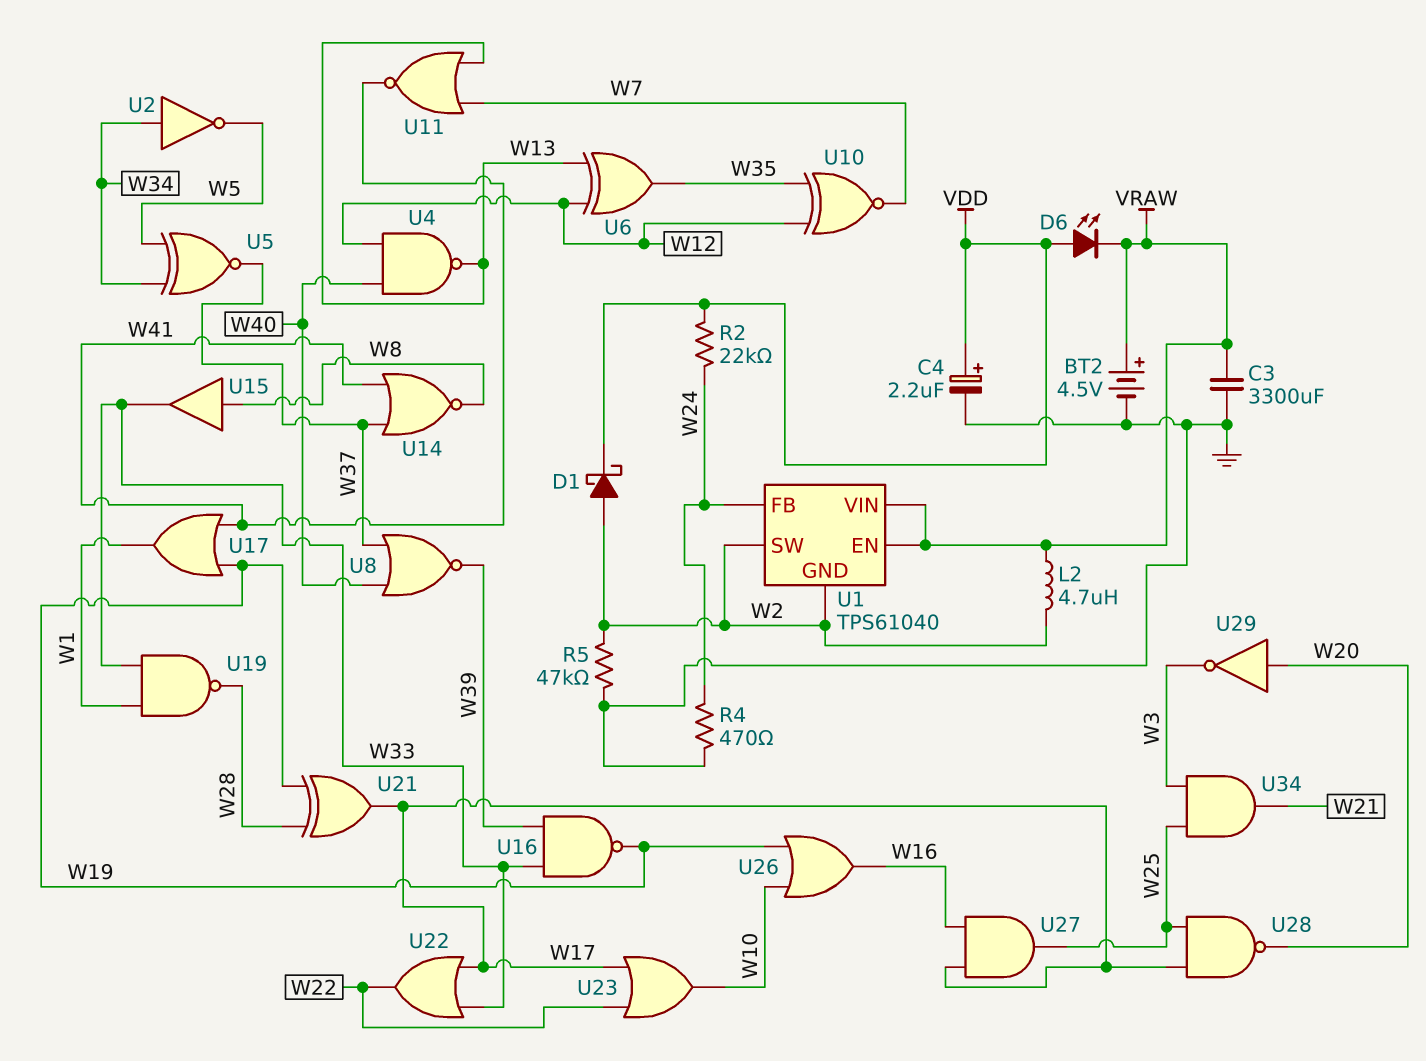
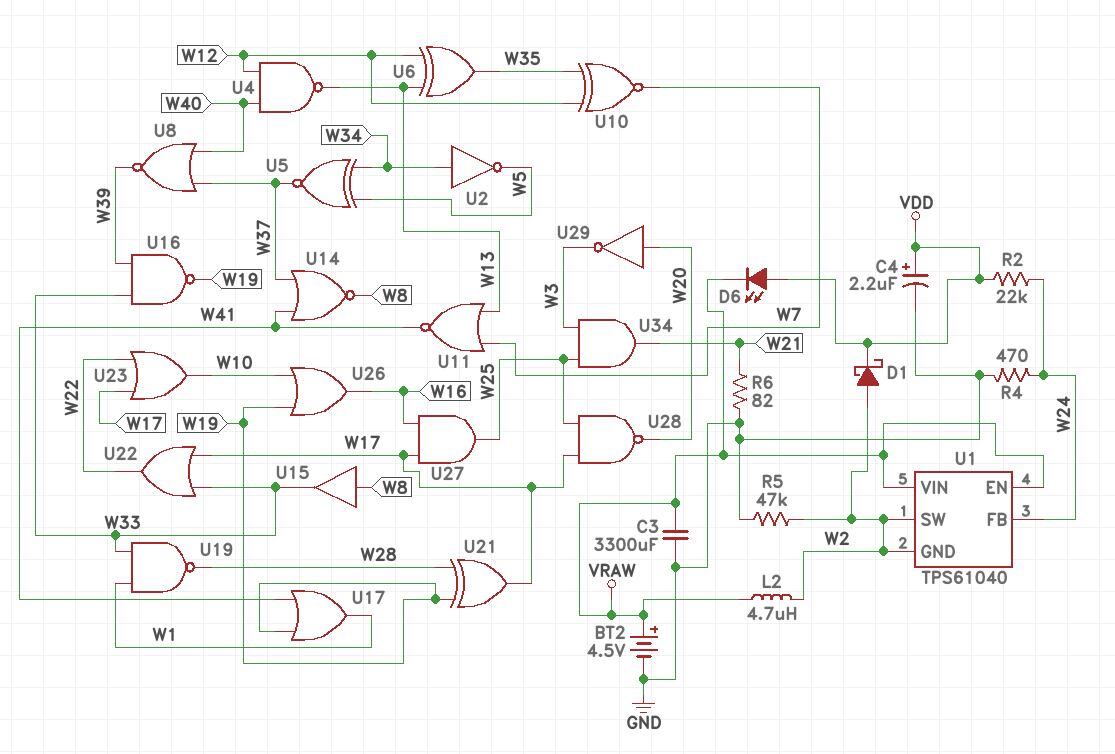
R6: none -> 82 (GND, W21)

